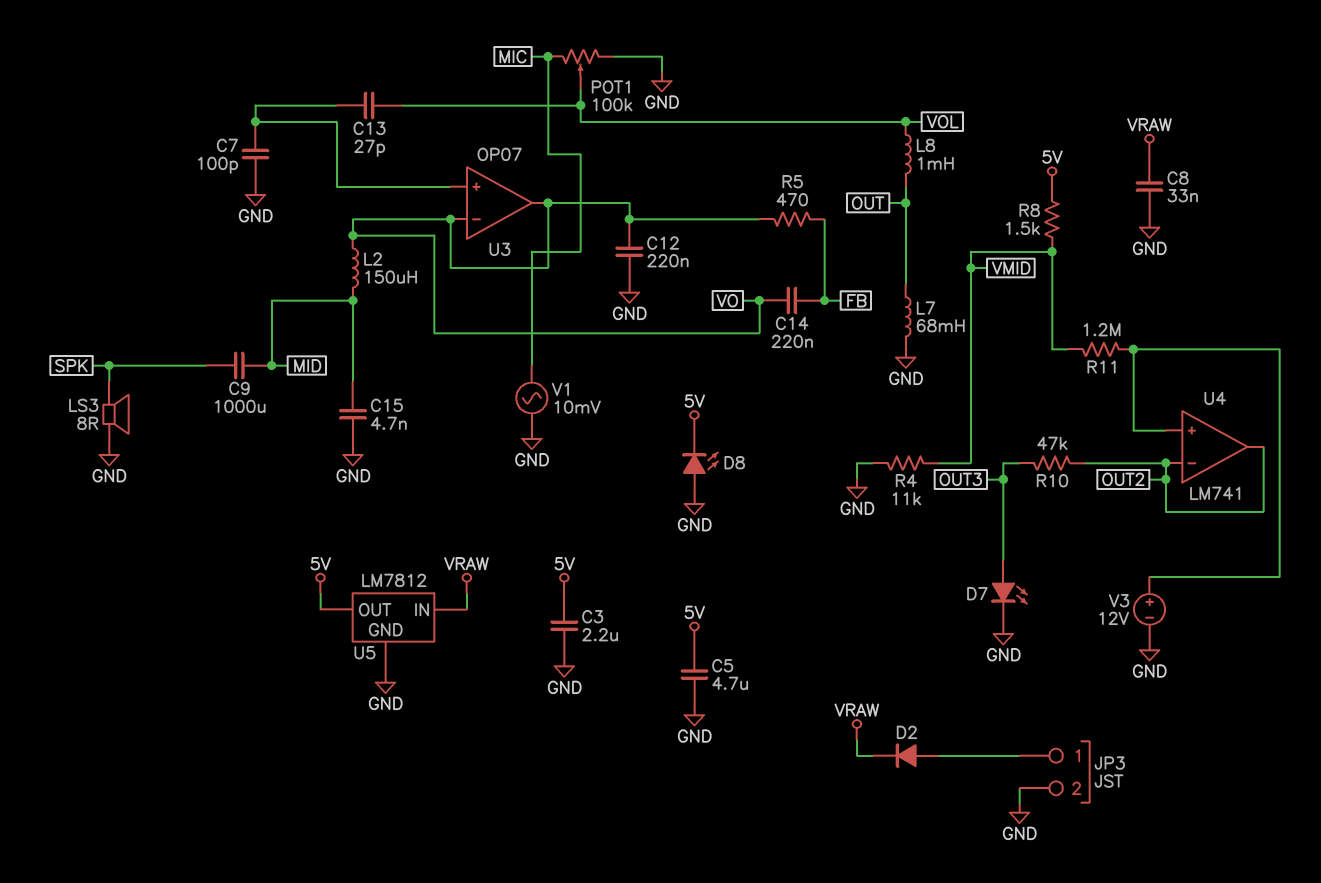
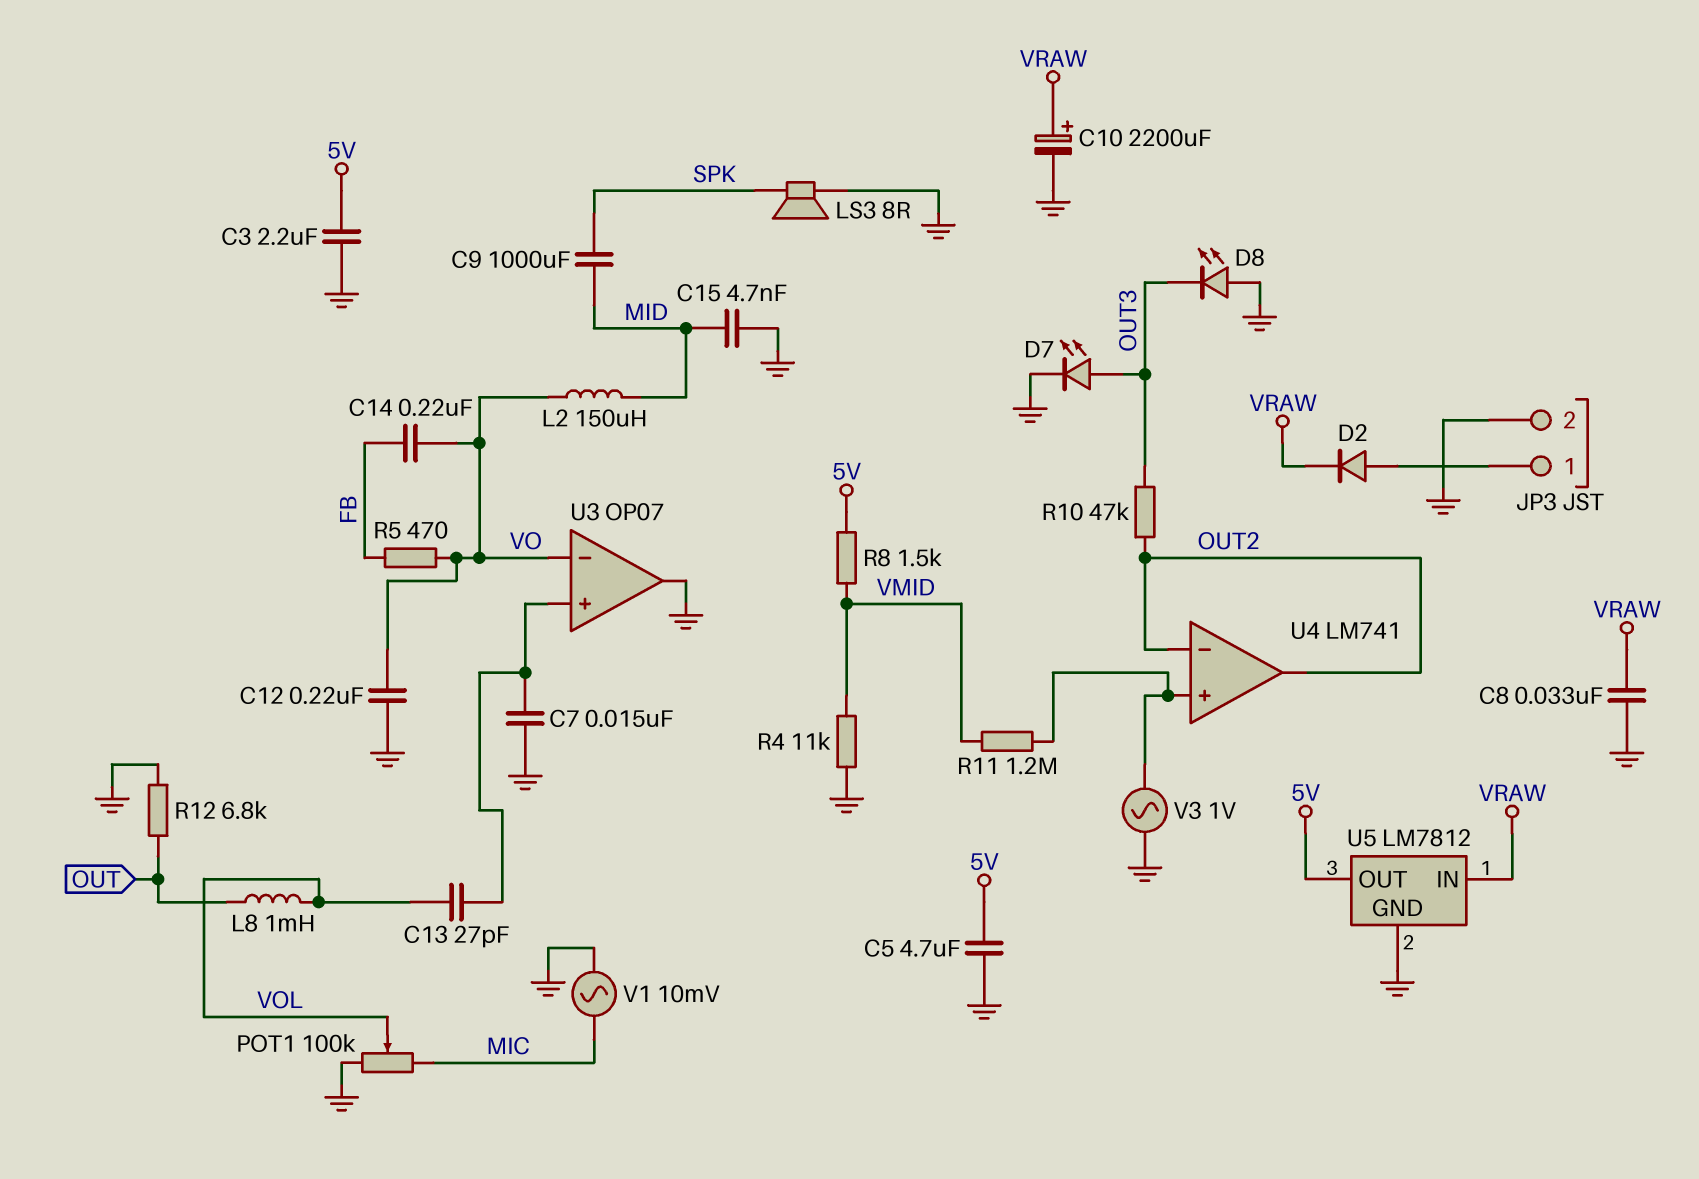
C7: 100pF (GND, U3/in+) -> 15nF (GND, U3/in+)
C10: none -> 2200uF (plus VRAW, minus GND)
D8: LED (A GND, K 5V) -> LED (A GND, K OUT3)
L7: 68mH (GND, OUT) -> none
R12: none -> 6.8k (GND, OUT)
U3 pin out: VO -> GND
V3: 12V (plus U4/in+, minus GND) -> AC 1V (GND, U4/in+)

